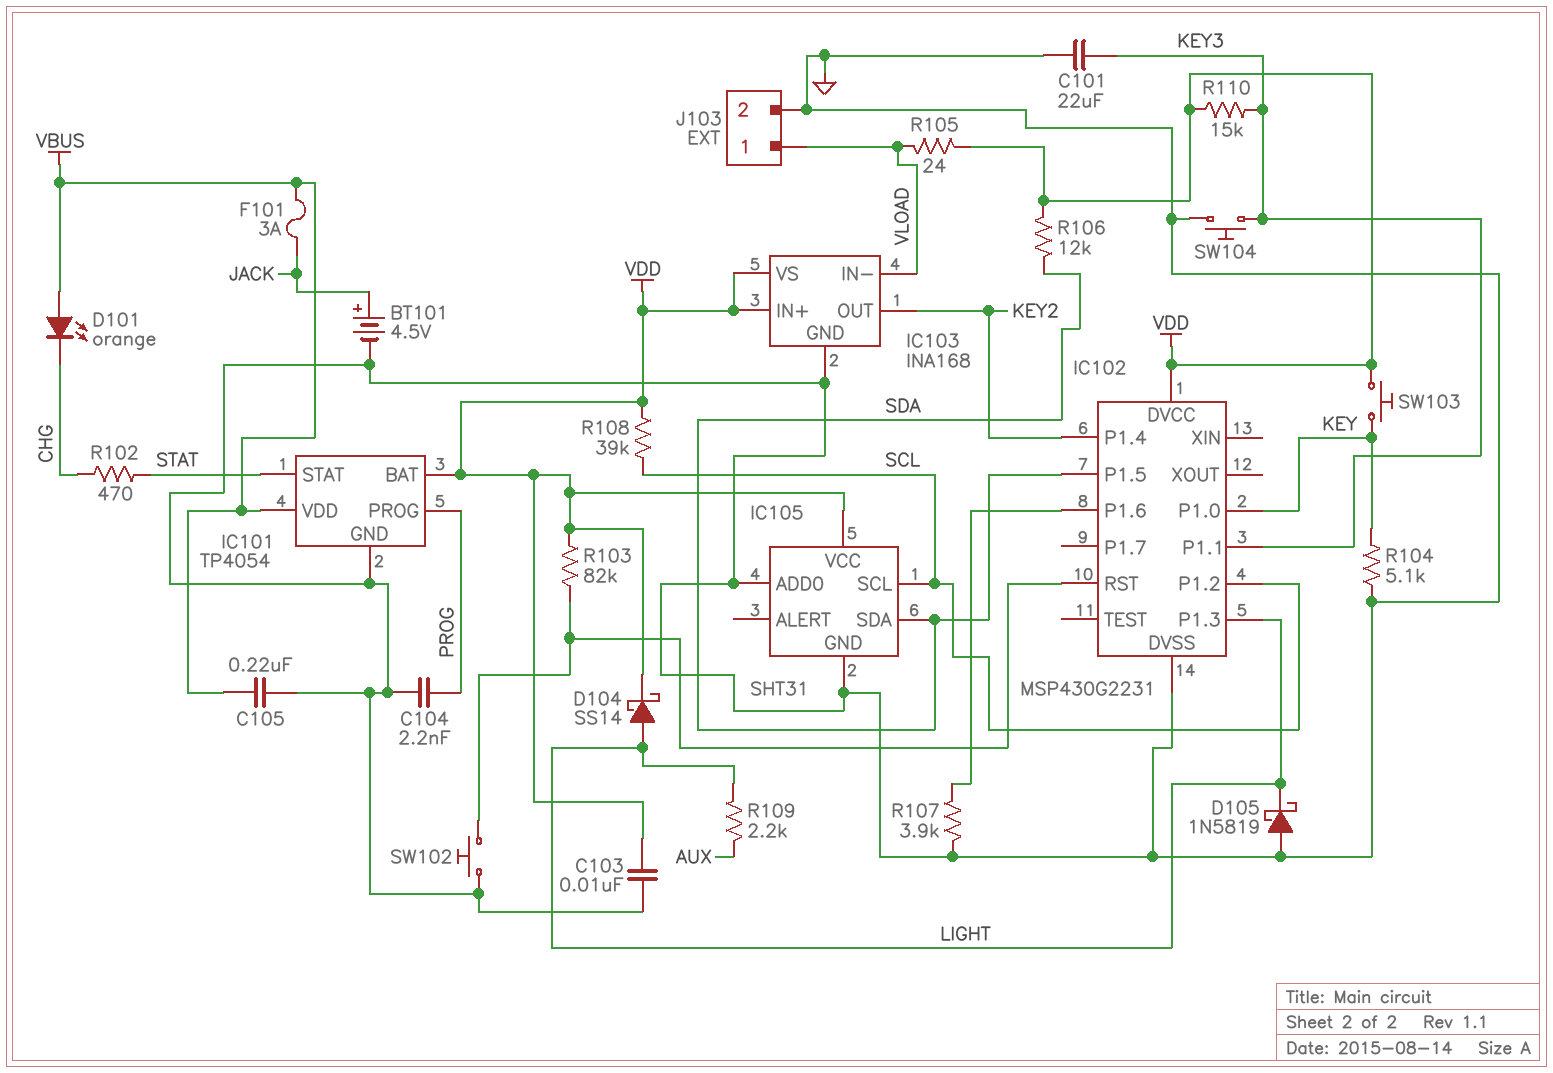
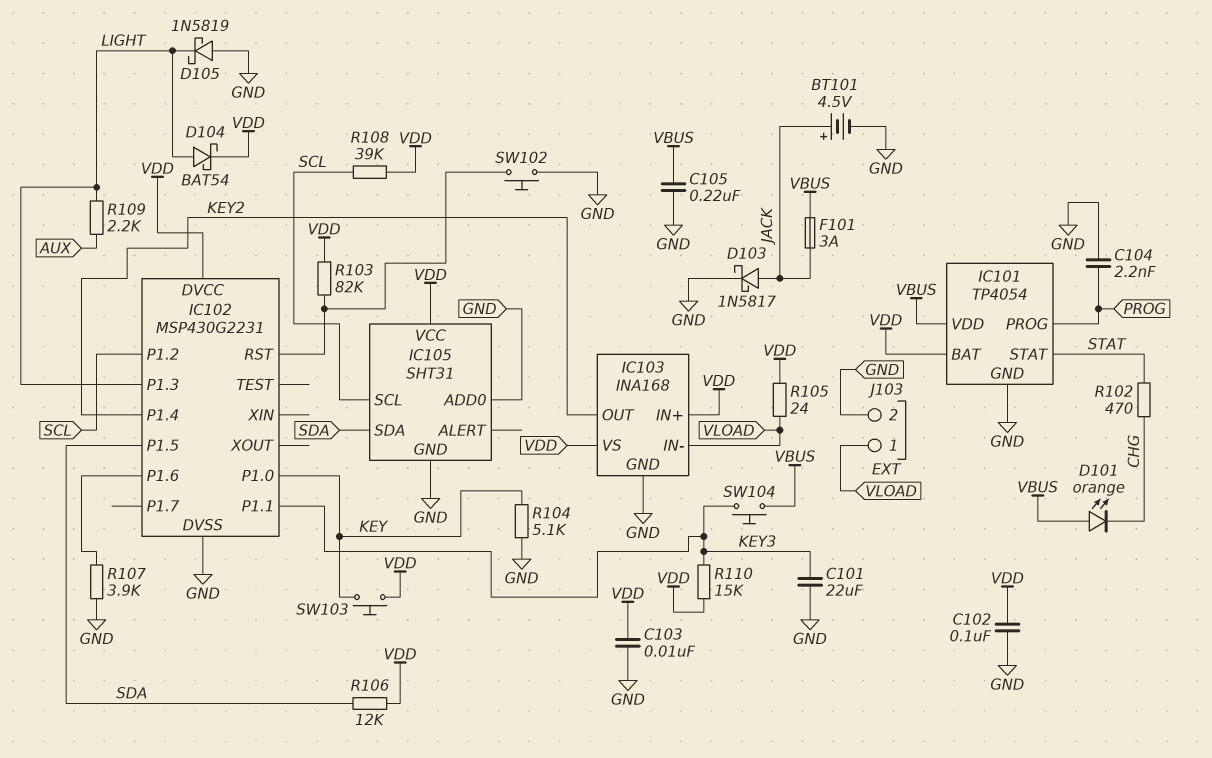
C102: none -> 100nF (GND, VDD)
D103: none -> schottky 1N5817 (A JACK, K GND)
D104: schottky SS14 (A LIGHT, K VDD) -> schottky BAT54 (A LIGHT, K VDD)
SW104: button (GND, KEY3) -> button (KEY3, VBUS)

